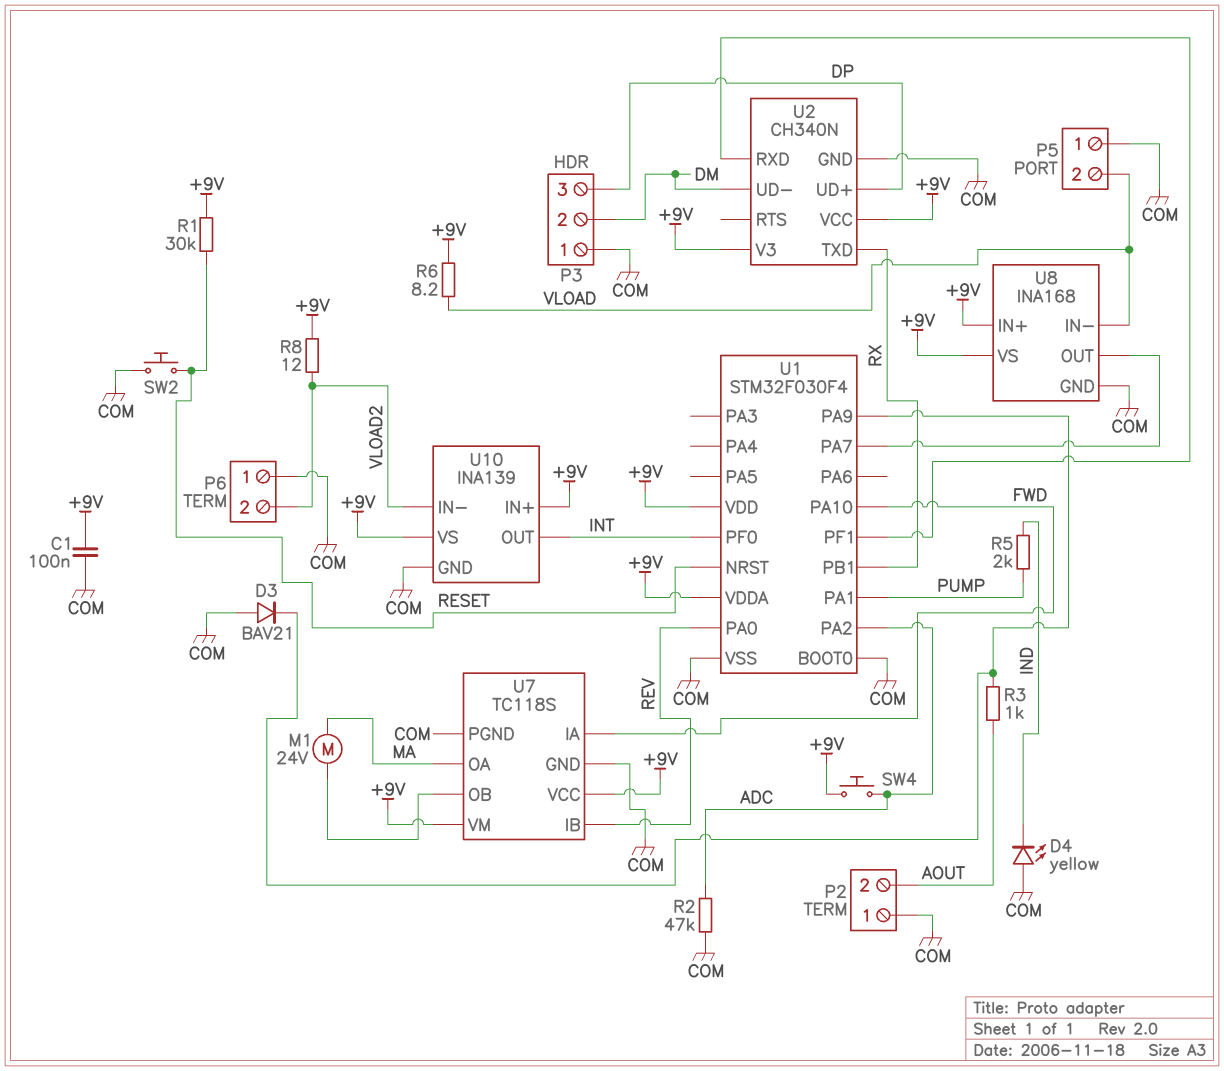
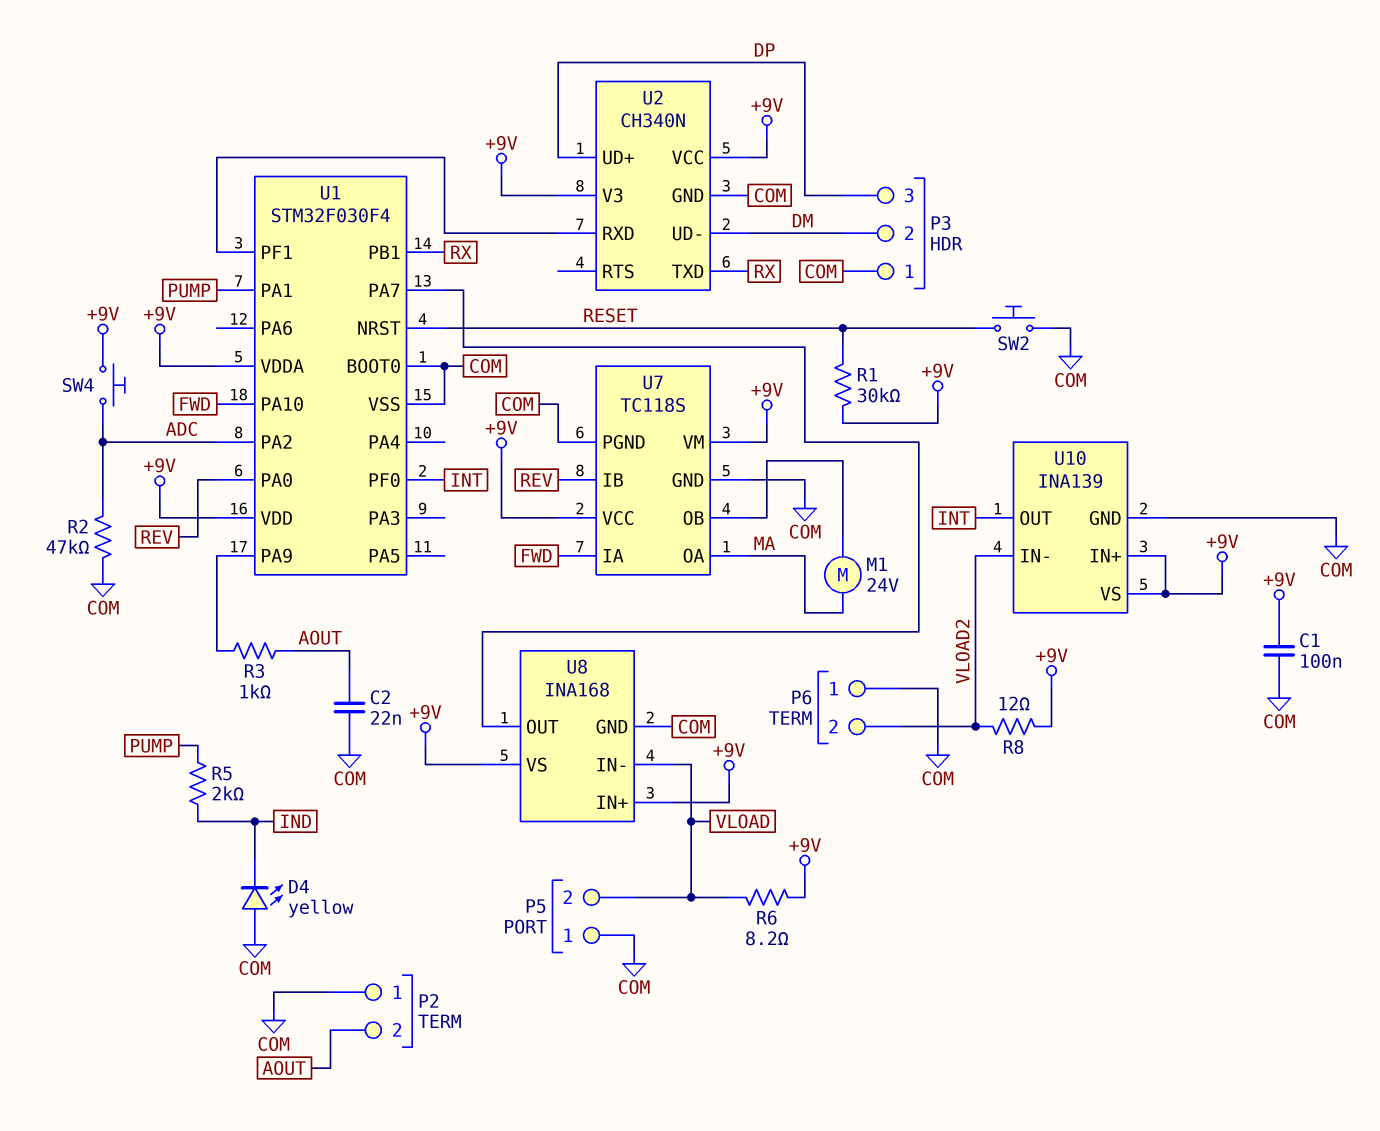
C2: none -> 22nF (AOUT, COM)
D3: diode BAV21 (A COM, K U1/PA9) -> none

